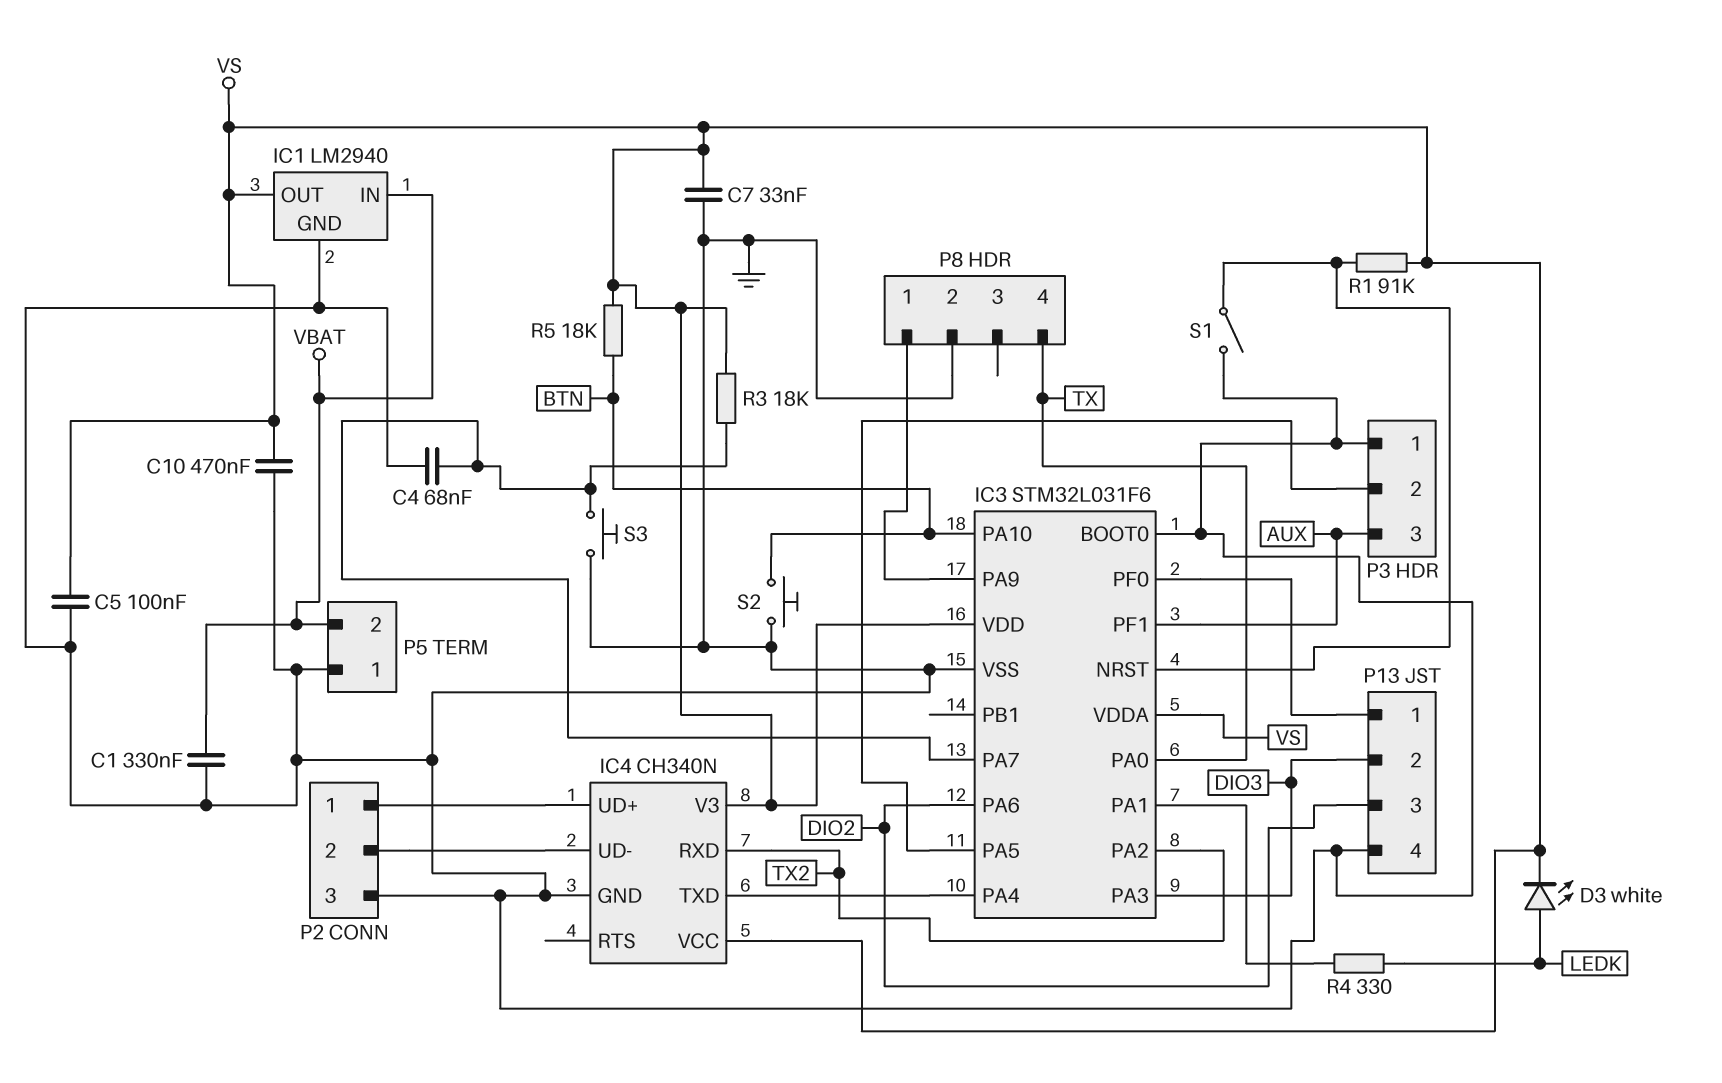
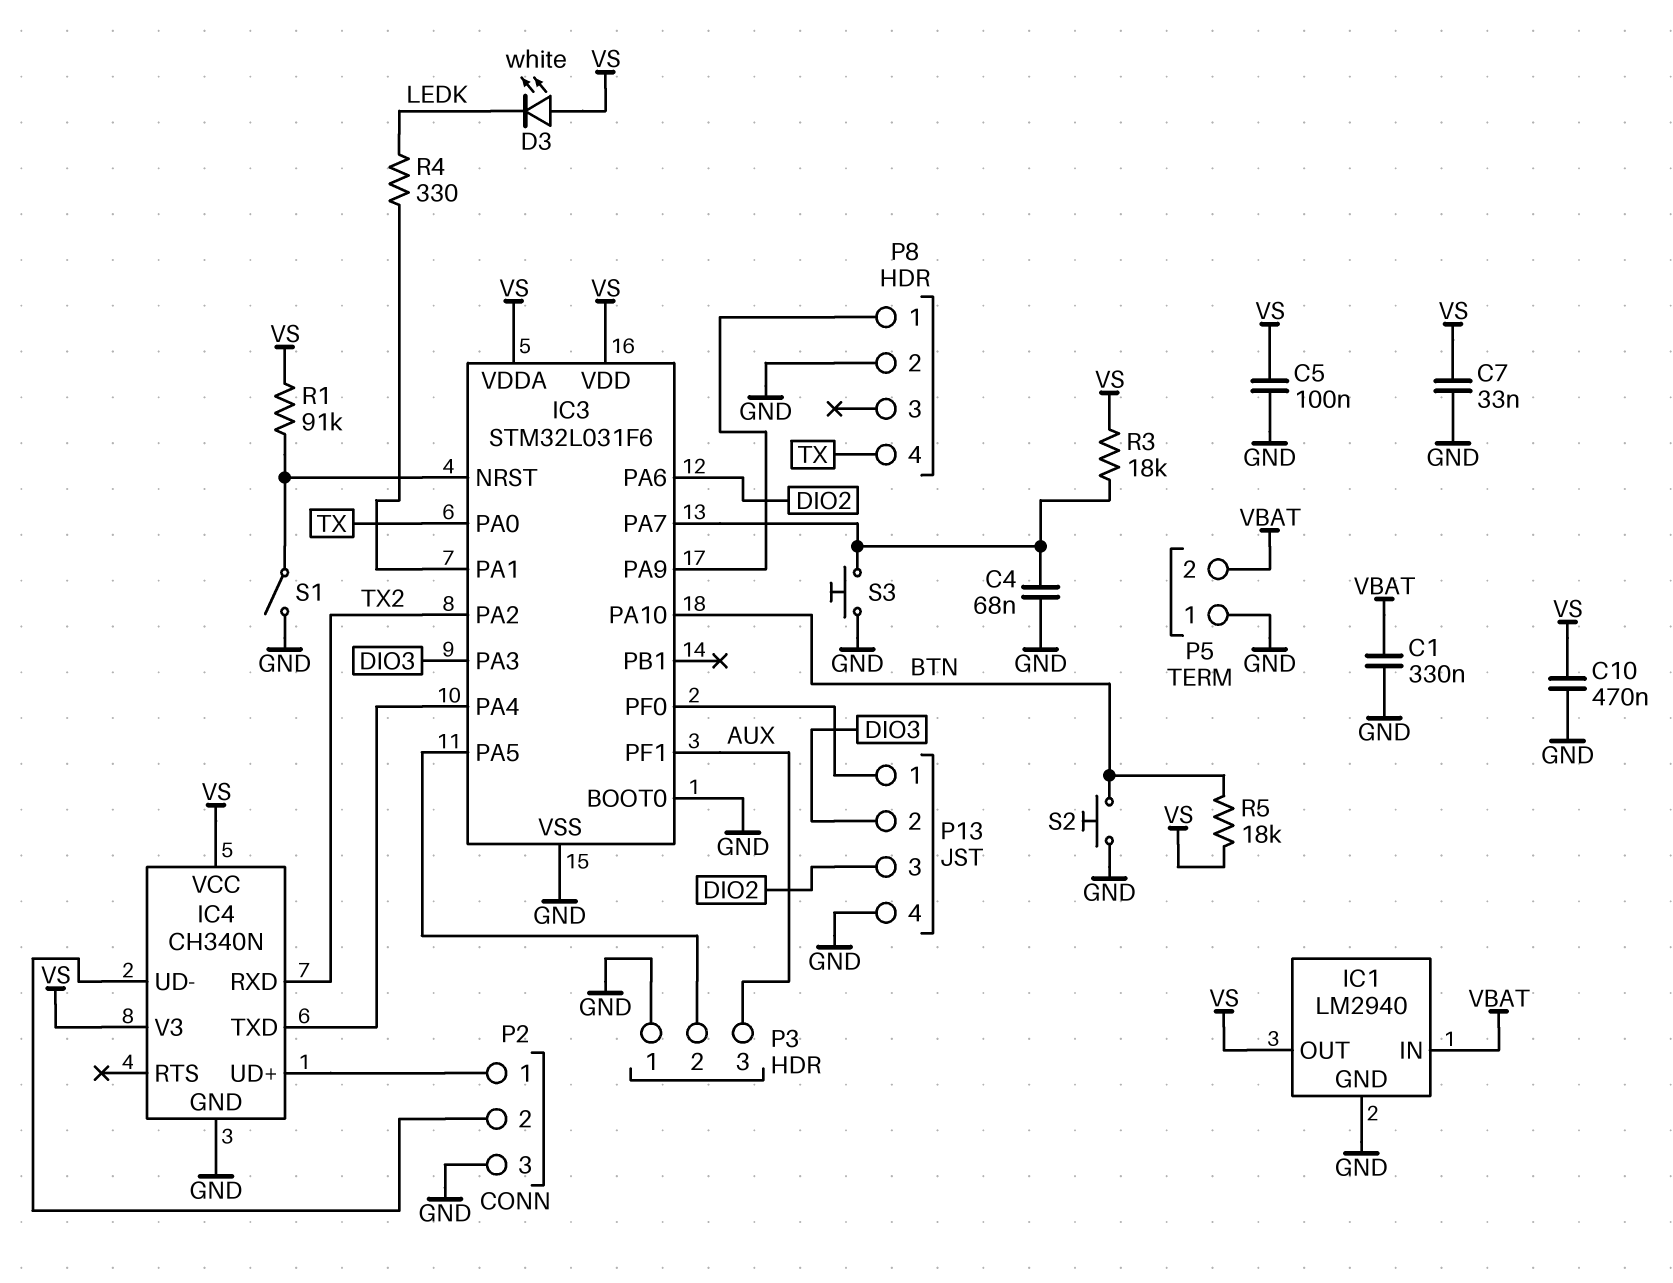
D3: LED white (A LEDK, K VS) -> LED white (A VS, K LEDK)

